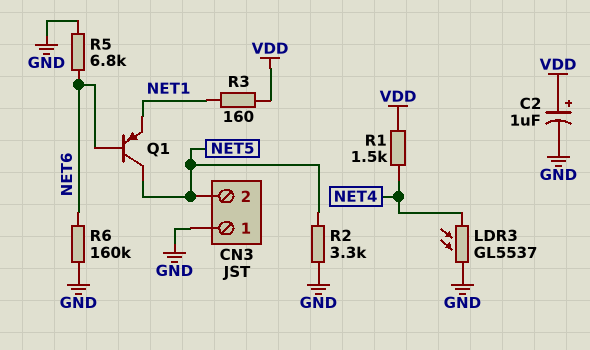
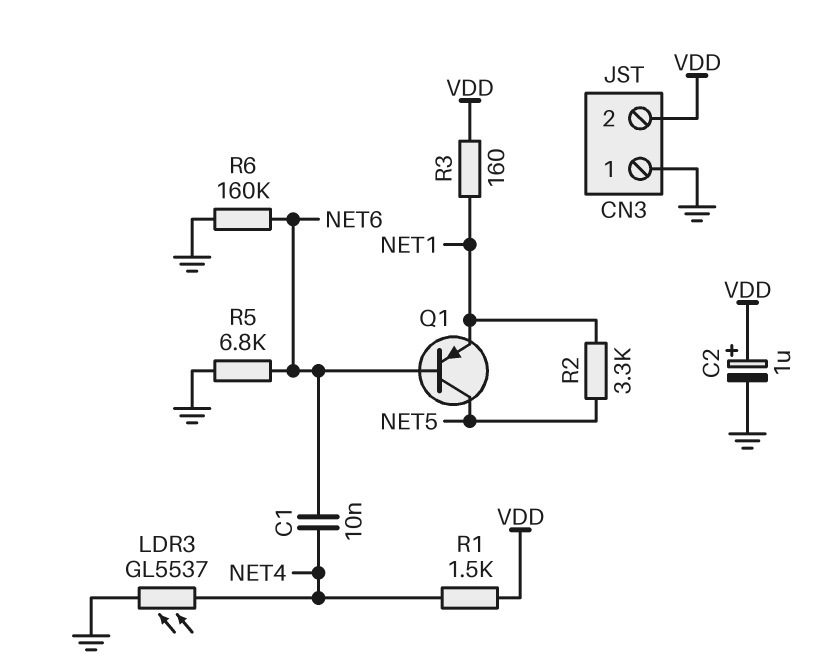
C1: none -> 10nF (NET4, NET6)
CN3 pin 2: NET5 -> VDD
R2: 3.3k (GND, NET5) -> 3.3k (NET1, NET5)

